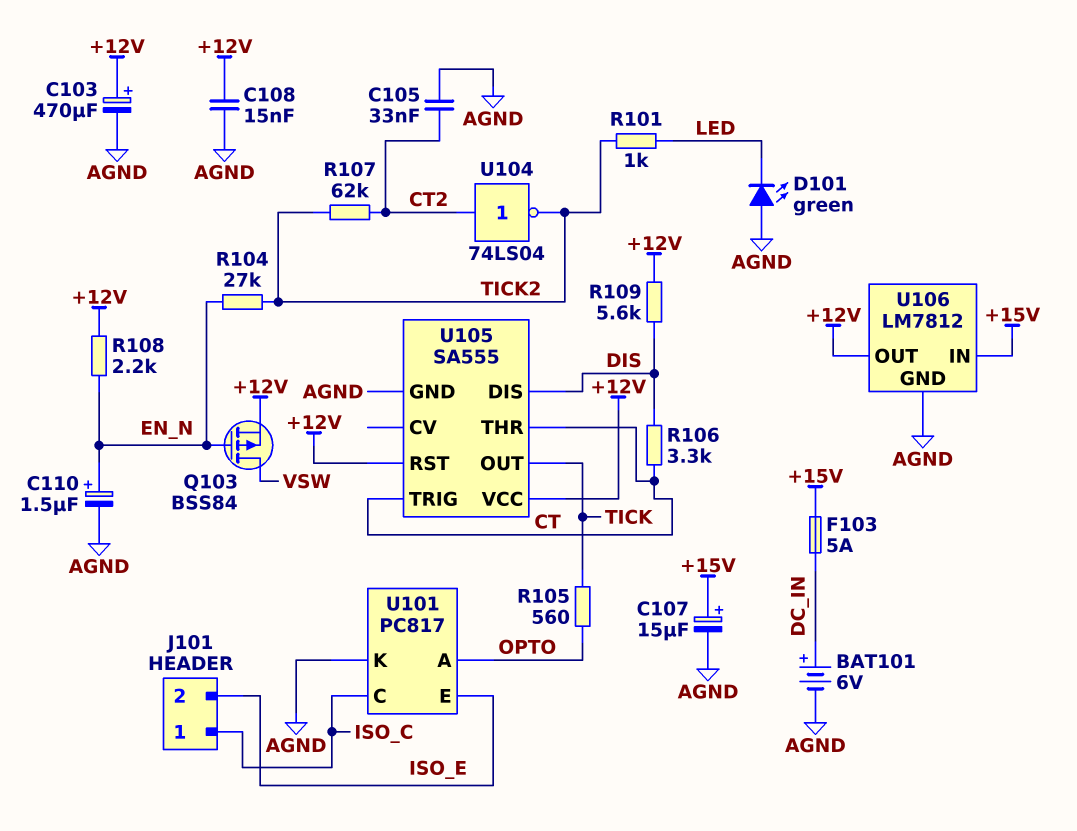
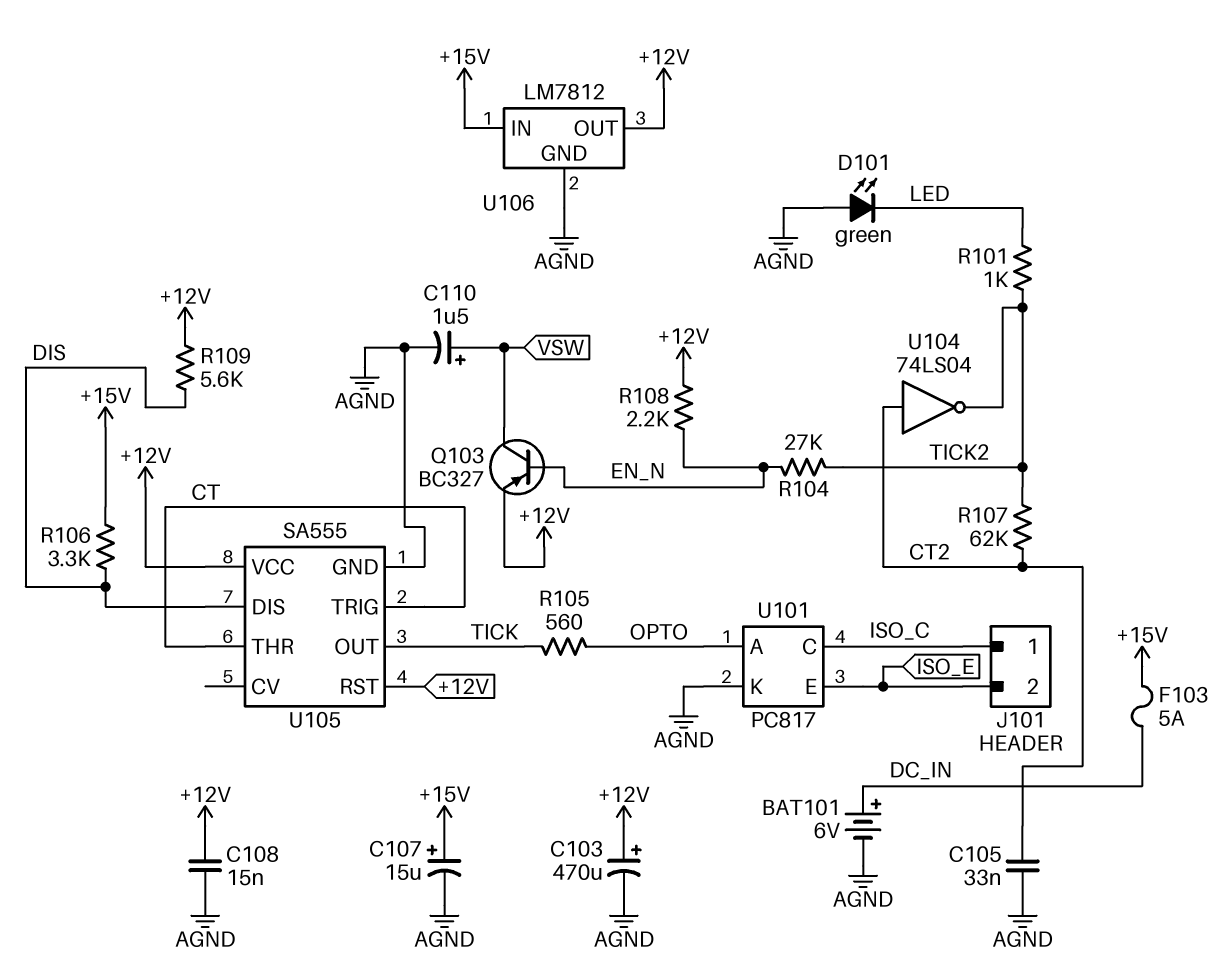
C110: 1.5uF (plus EN_N, minus AGND) -> 1.5uF (plus VSW, minus AGND)
Q103: PMOS BSS84 (G EN_N, D VSW, S +12V) -> PNP BC327 (B EN_N, C VSW, E +12V)
R106: 3.3k (CT, DIS) -> 3.3k (+15V, DIS)

